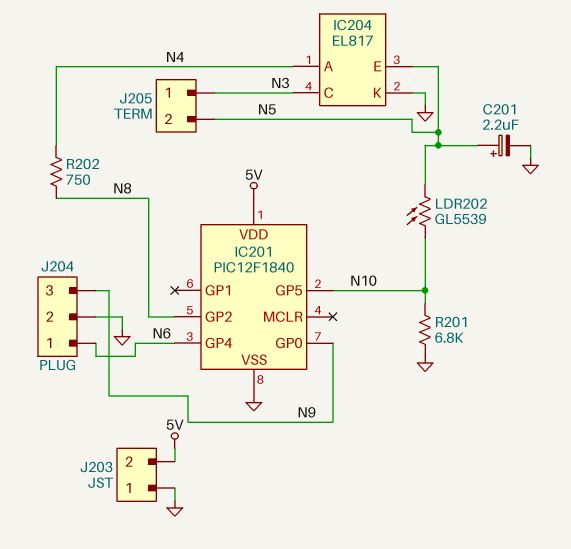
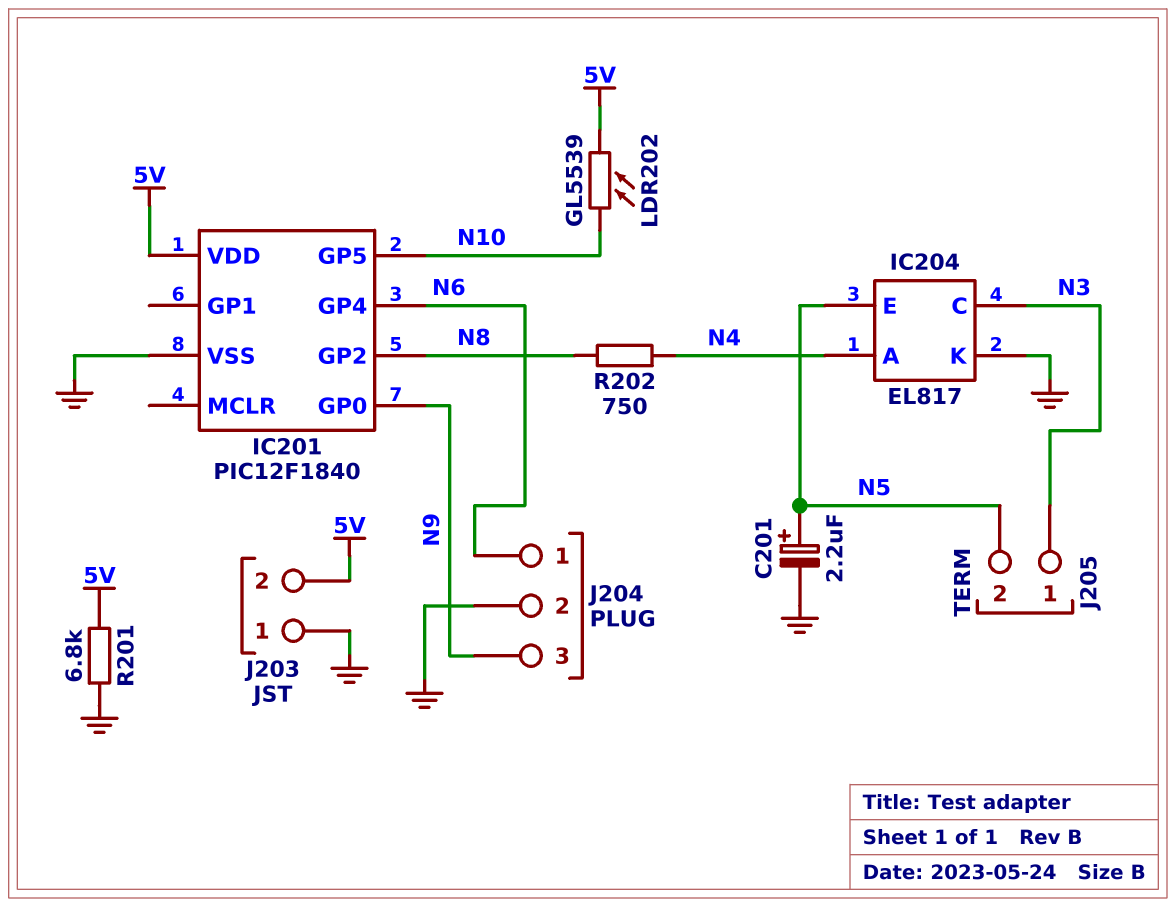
LDR202: GL5539 (N5, N10) -> GL5539 (5V, N10)
R201: 6.8k (GND, N10) -> 6.8k (5V, GND)

